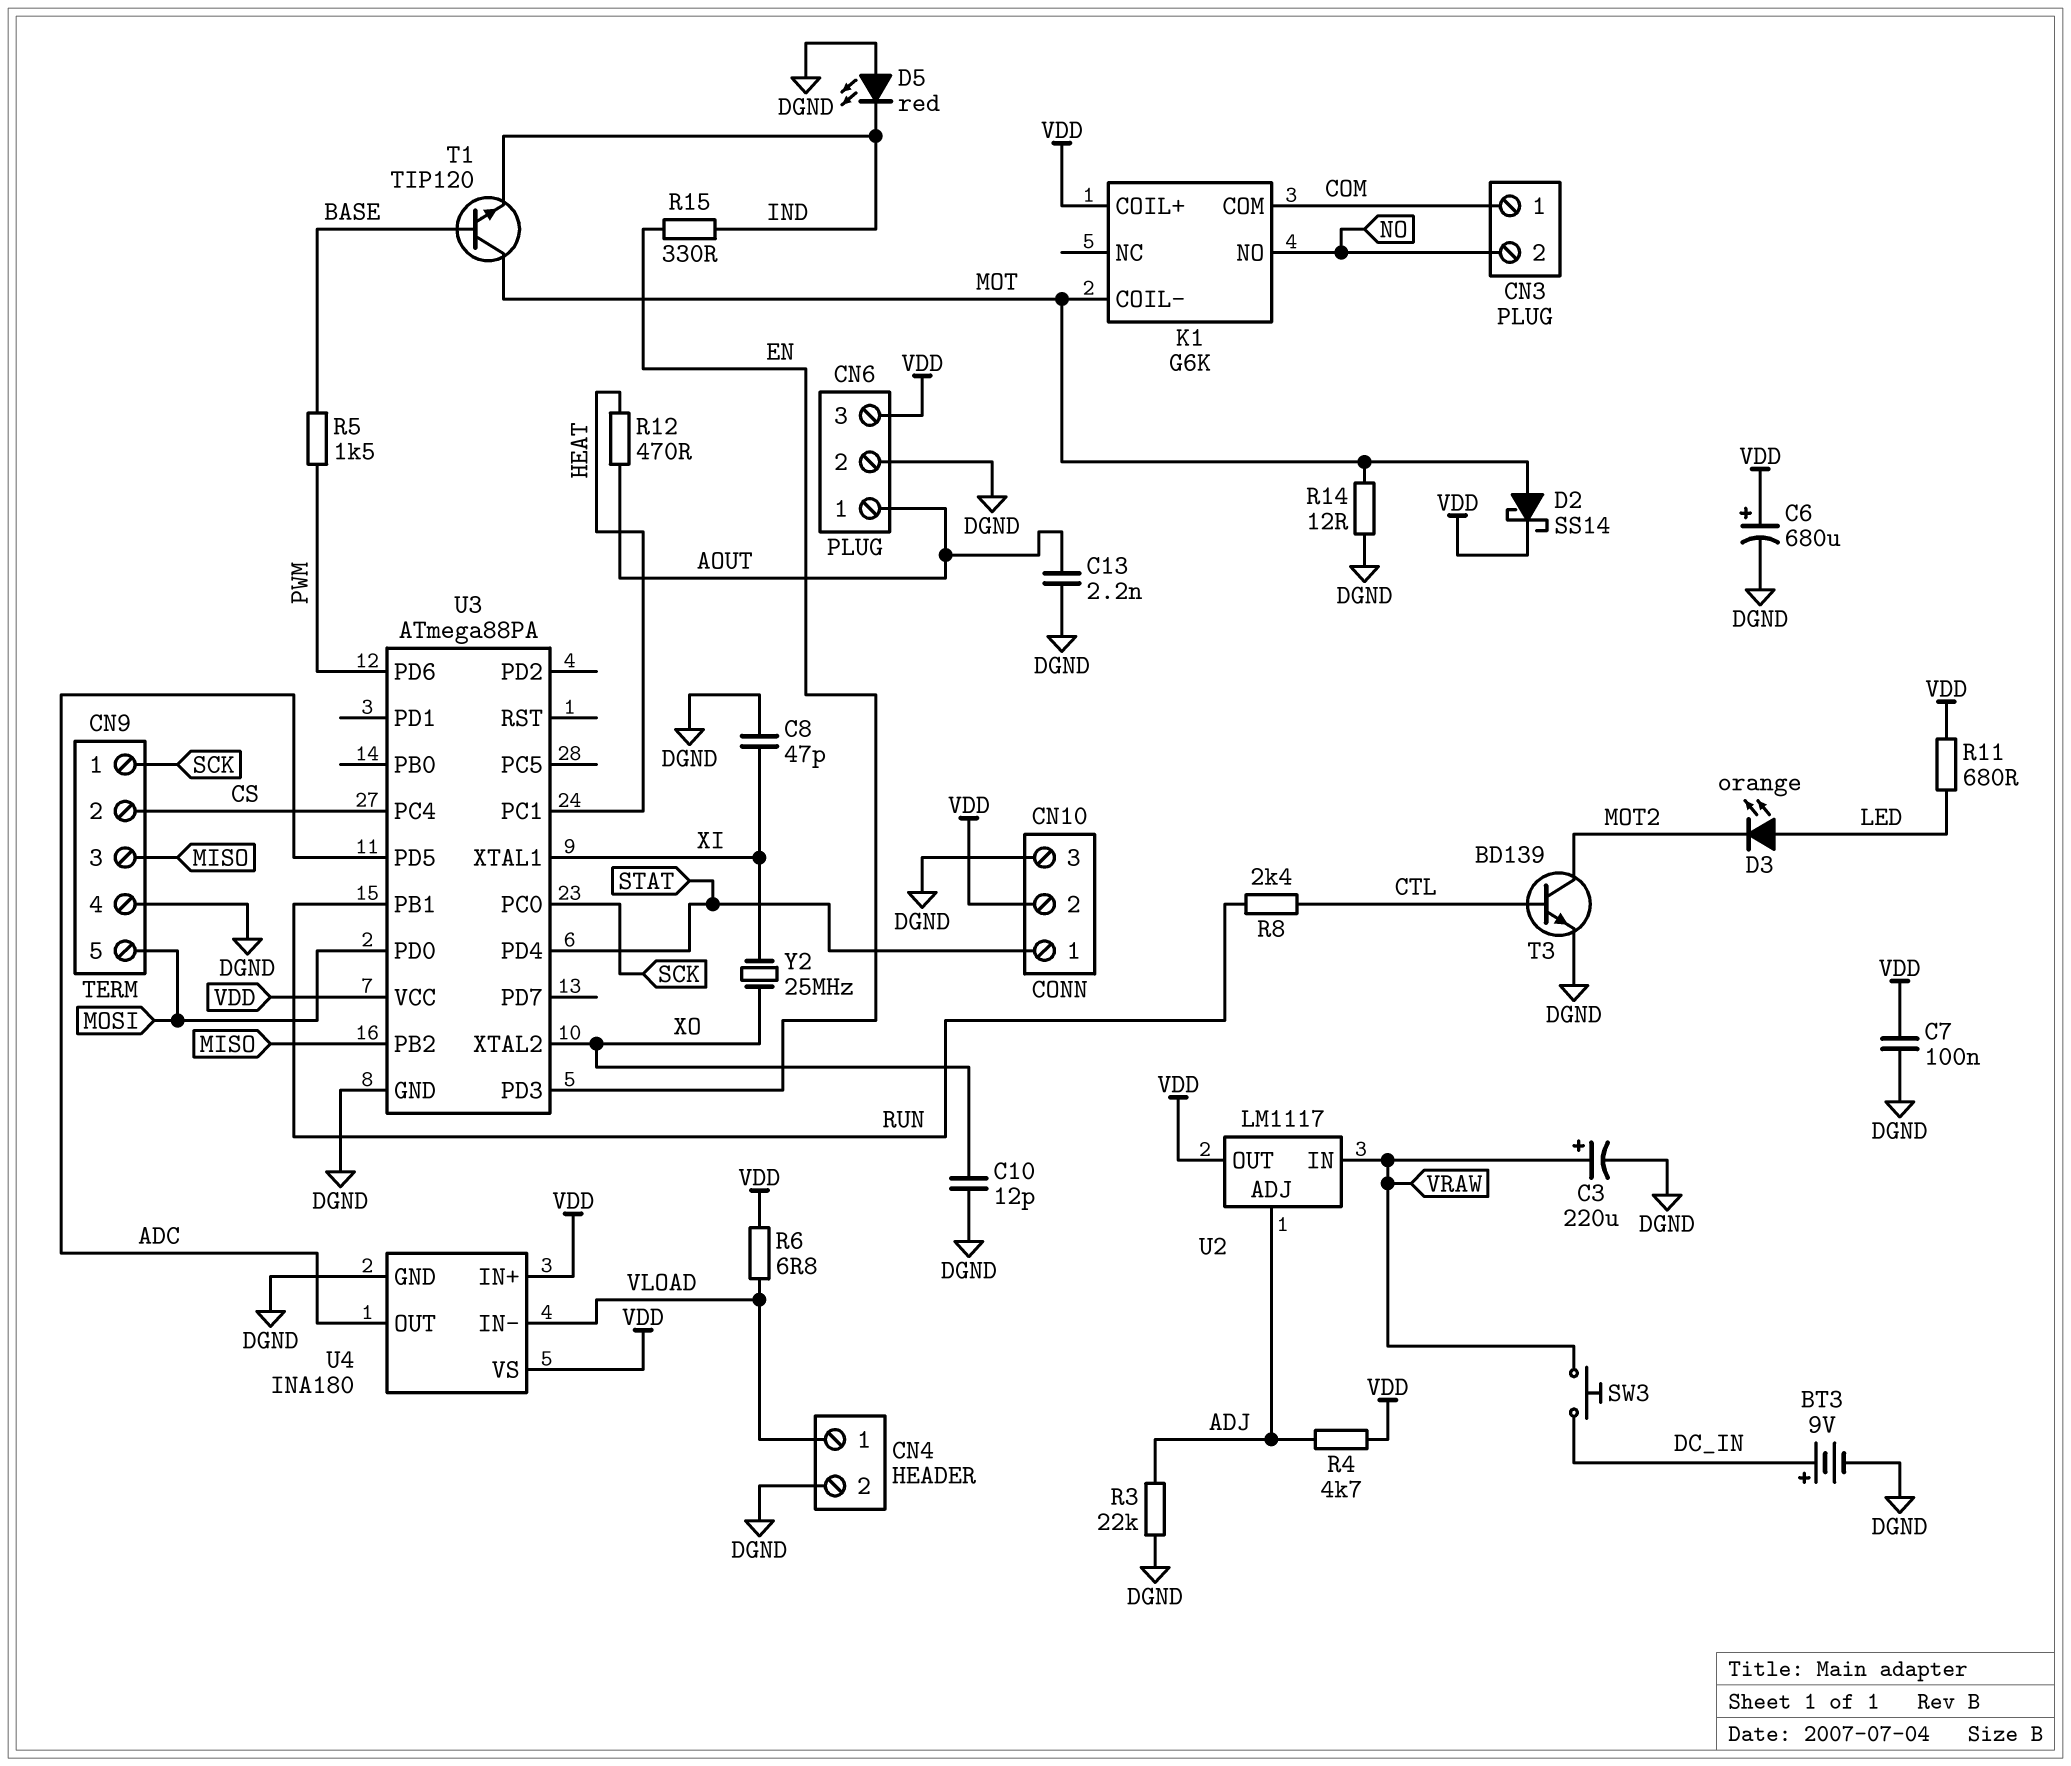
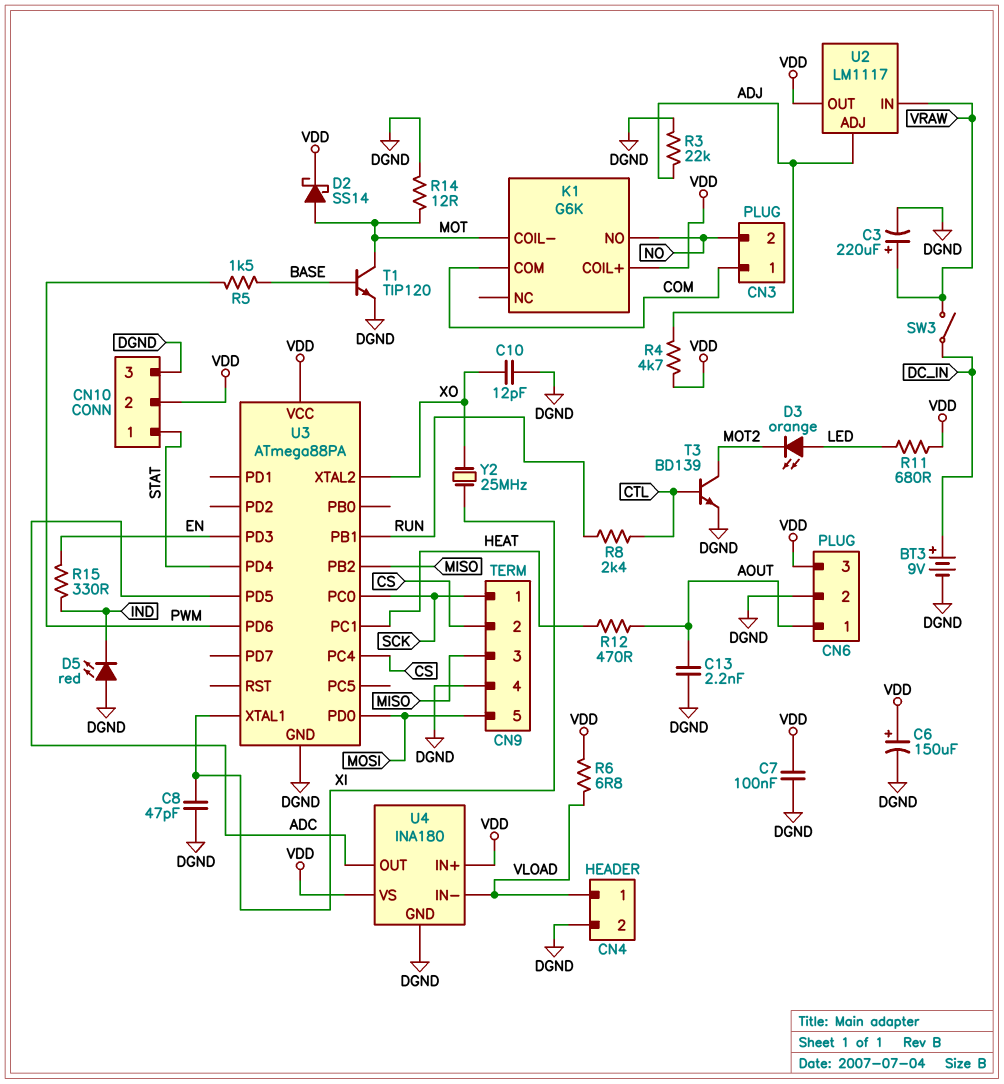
C6: 680uF (plus VDD, minus DGND) -> 150uF (plus VDD, minus DGND)
SW3: button (DC_IN, VRAW) -> switch (DC_IN, VRAW)
T1: NPN TIP120 (B BASE, C MOT, E IND) -> NPN TIP120 (B BASE, C MOT, E DGND)

